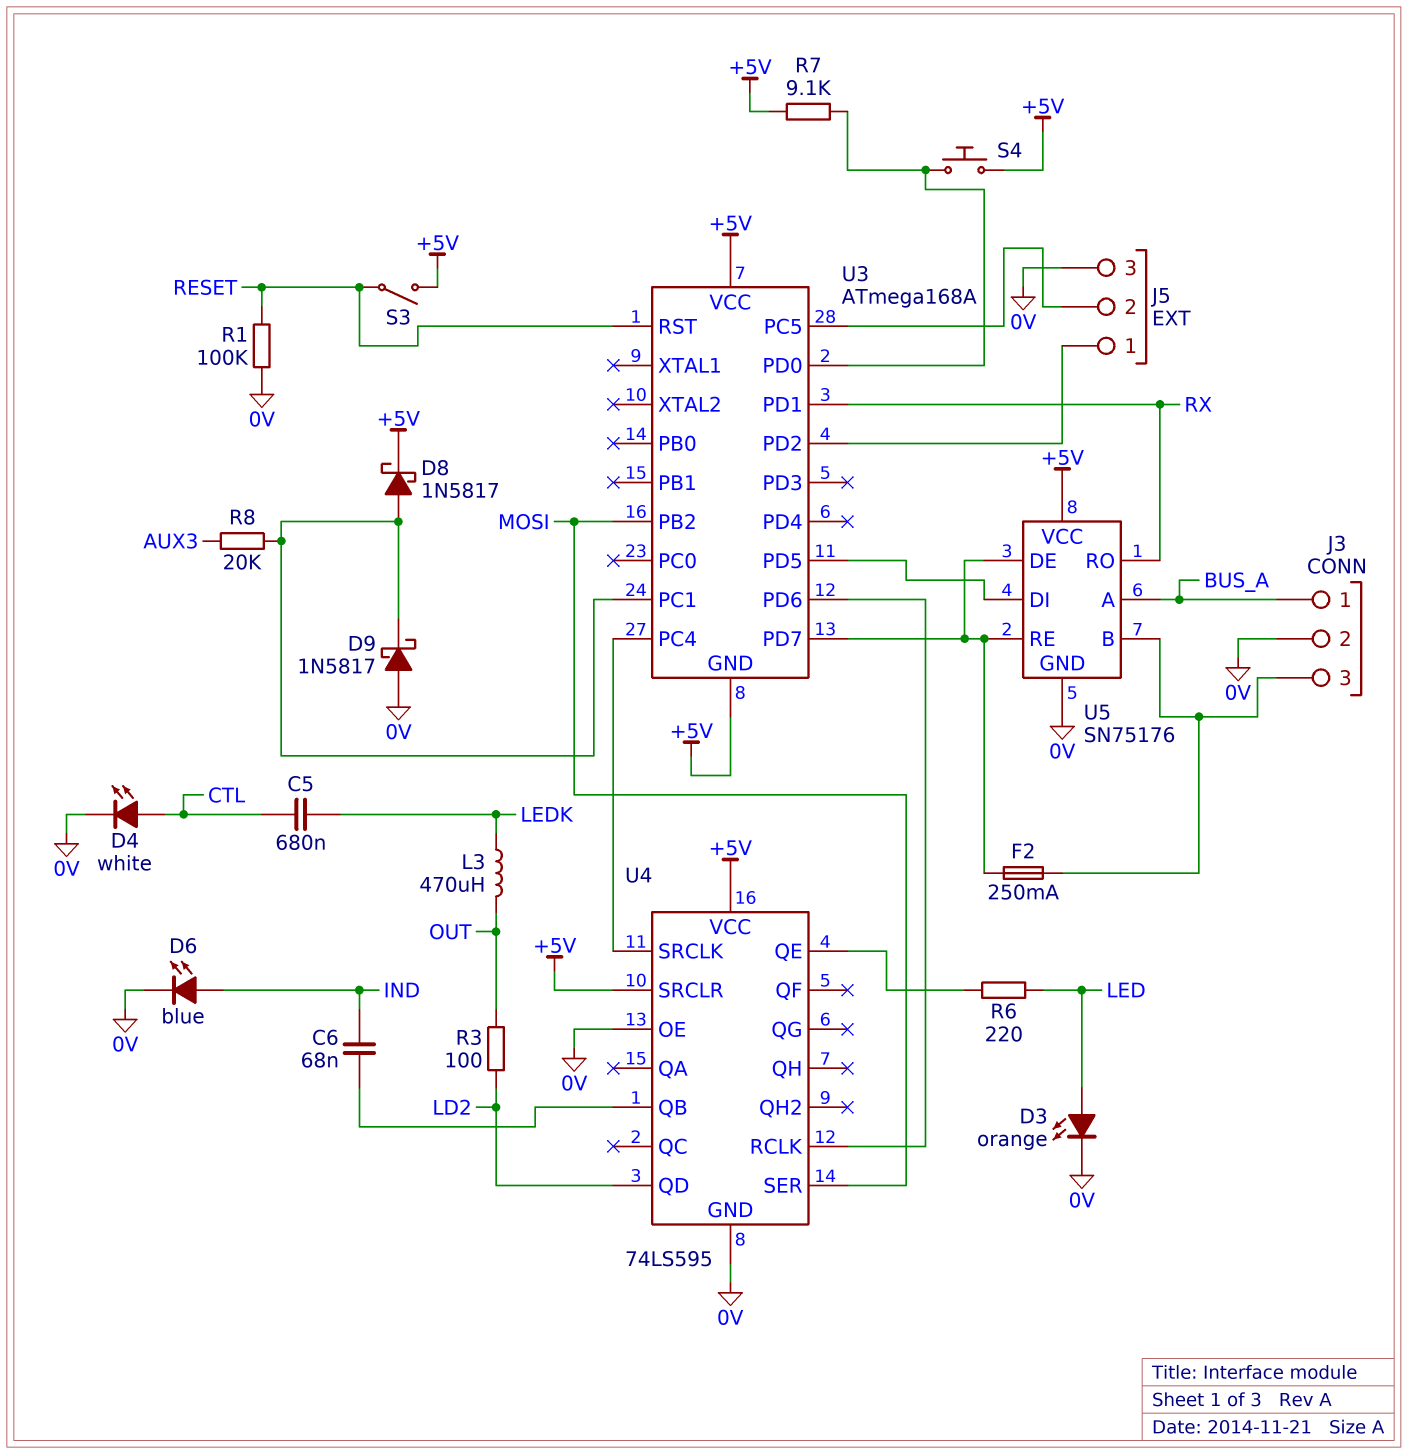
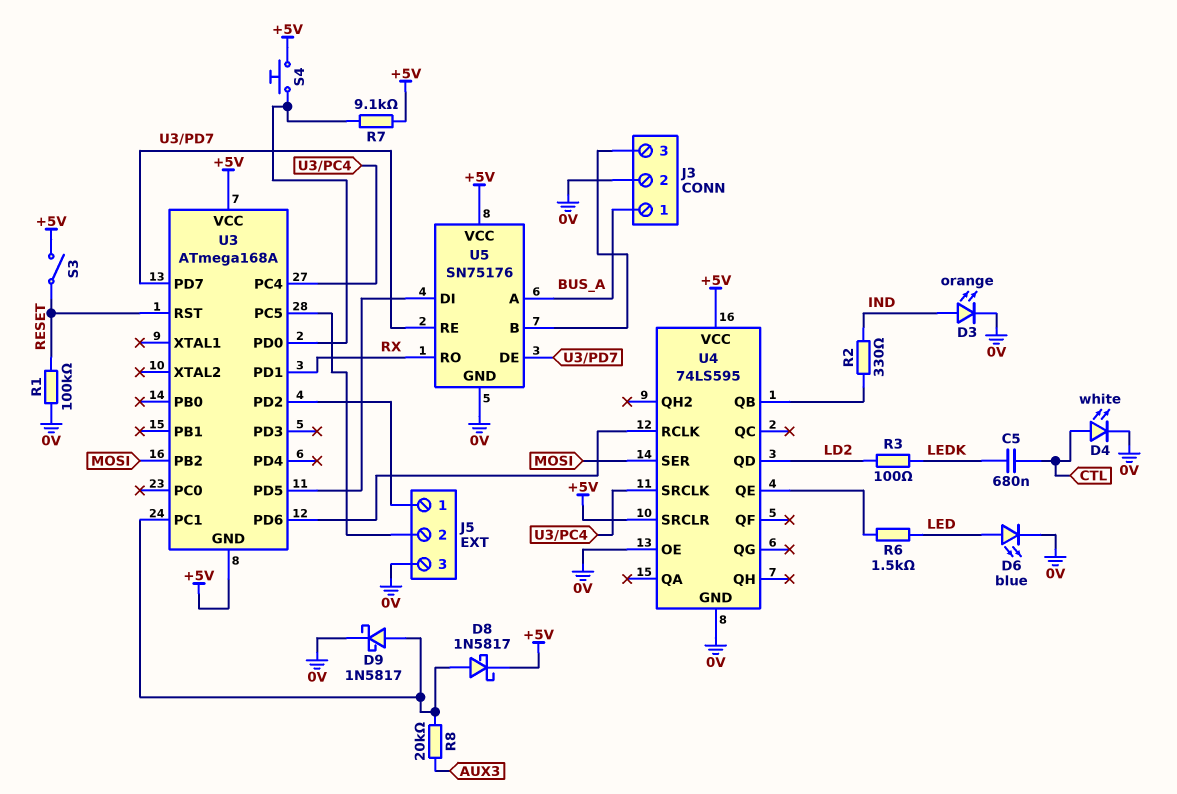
C6: 68nF (IND, U4/QB) -> none
D3: LED orange (A LED, K 0V) -> LED orange (A IND, K 0V)
D6: LED blue (A IND, K 0V) -> LED blue (A LED, K 0V)
D9: schottky 1N5817 (A 0V, K U3/PC1) -> schottky 1N5817 (A U3/PC1, K 0V)
F2: 250mA (J3/3, U3/PD7) -> none
L3: 470uH (LEDK, OUT) -> none
R2: none -> 330 (IND, U4/QB)
R3: 100 (LD2, OUT) -> 100 (LD2, LEDK)
R6: 220 (LED, U4/QE) -> 1.5k (LED, U4/QE)

